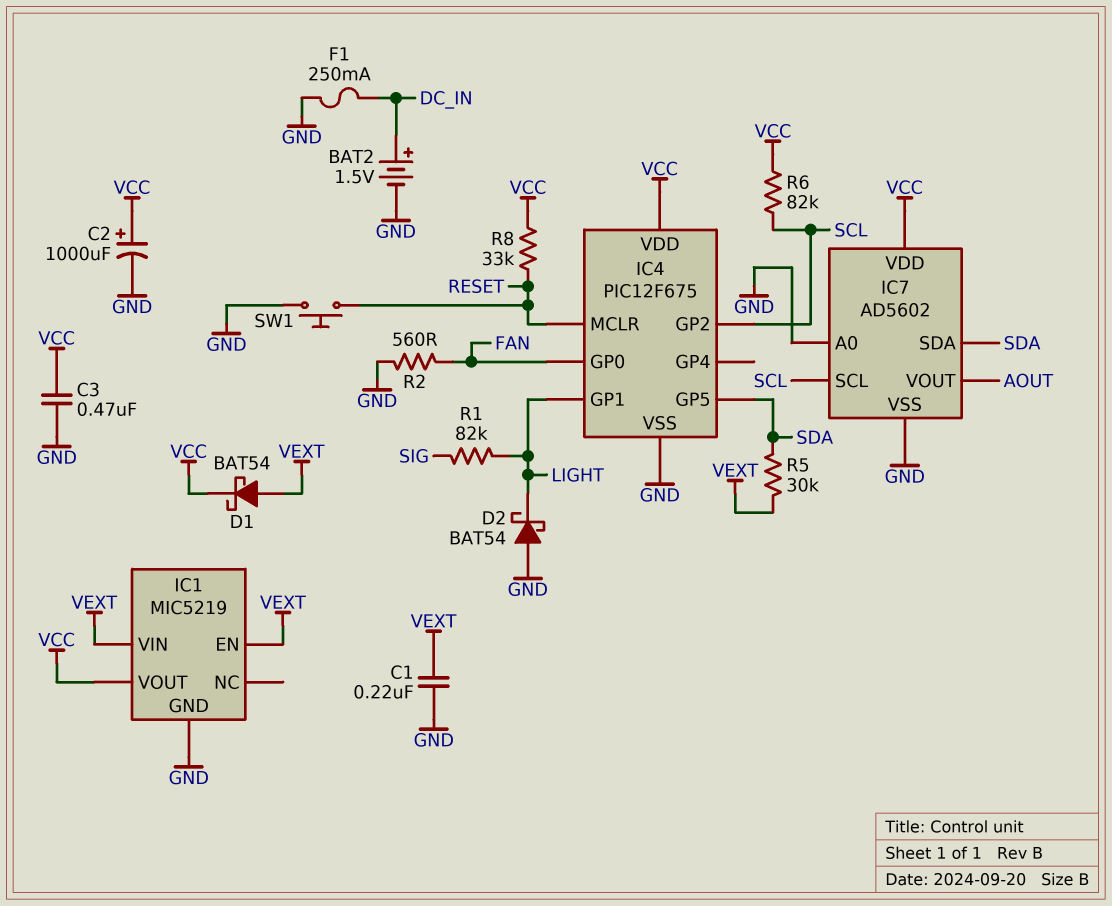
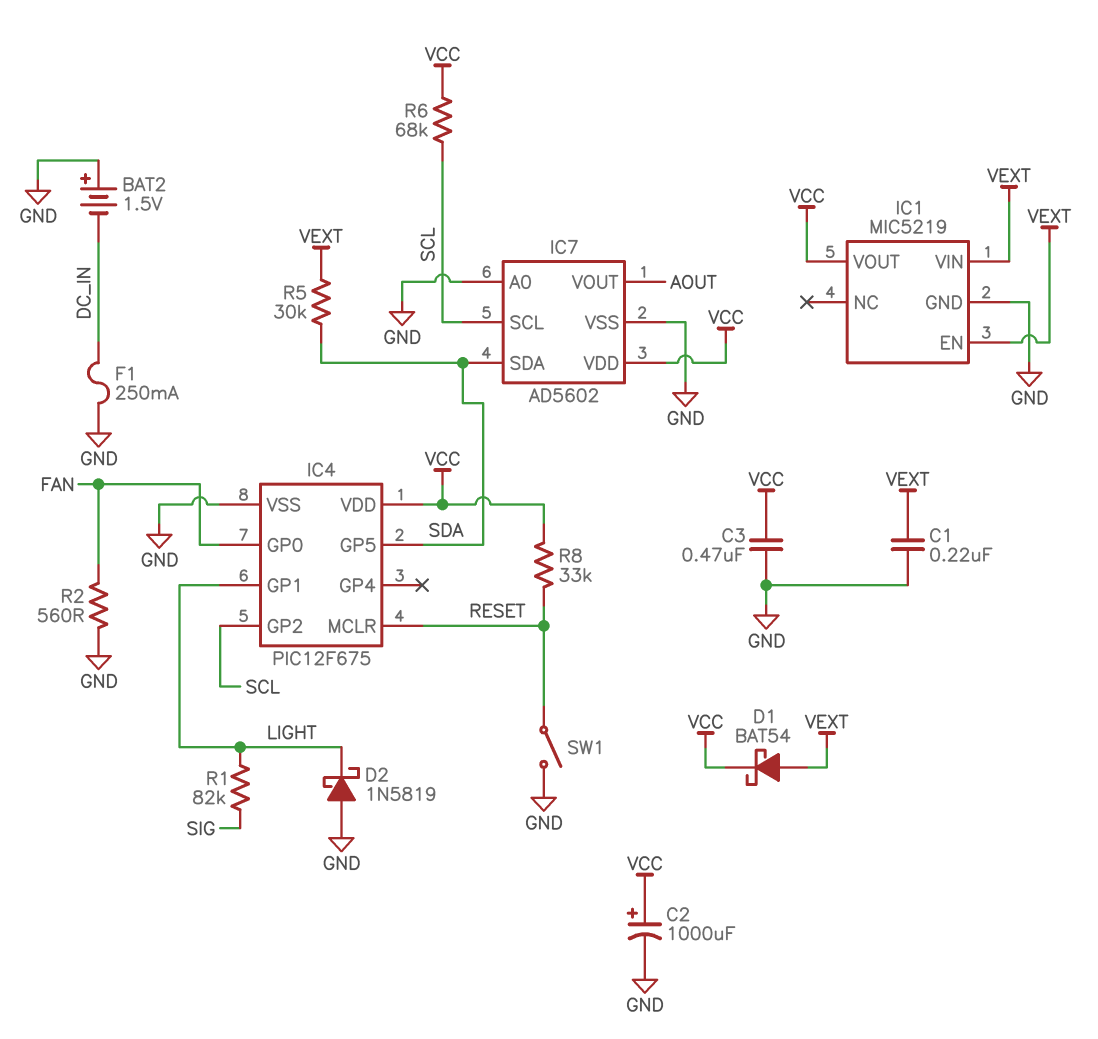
BAT2: 1.5V (plus DC_IN, minus GND) -> 1.5V (plus GND, minus DC_IN)
D2: schottky BAT54 (A GND, K LIGHT) -> schottky 1N5819 (A GND, K LIGHT)
R6: 82k (SCL, VCC) -> 68k (SCL, VCC)
SW1: button (GND, RESET) -> switch (GND, RESET)

